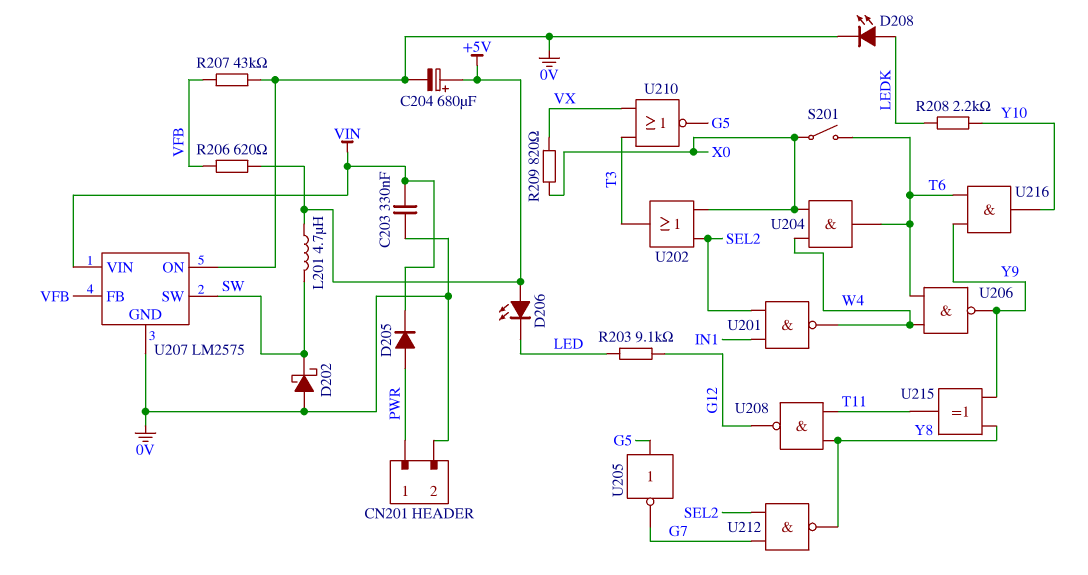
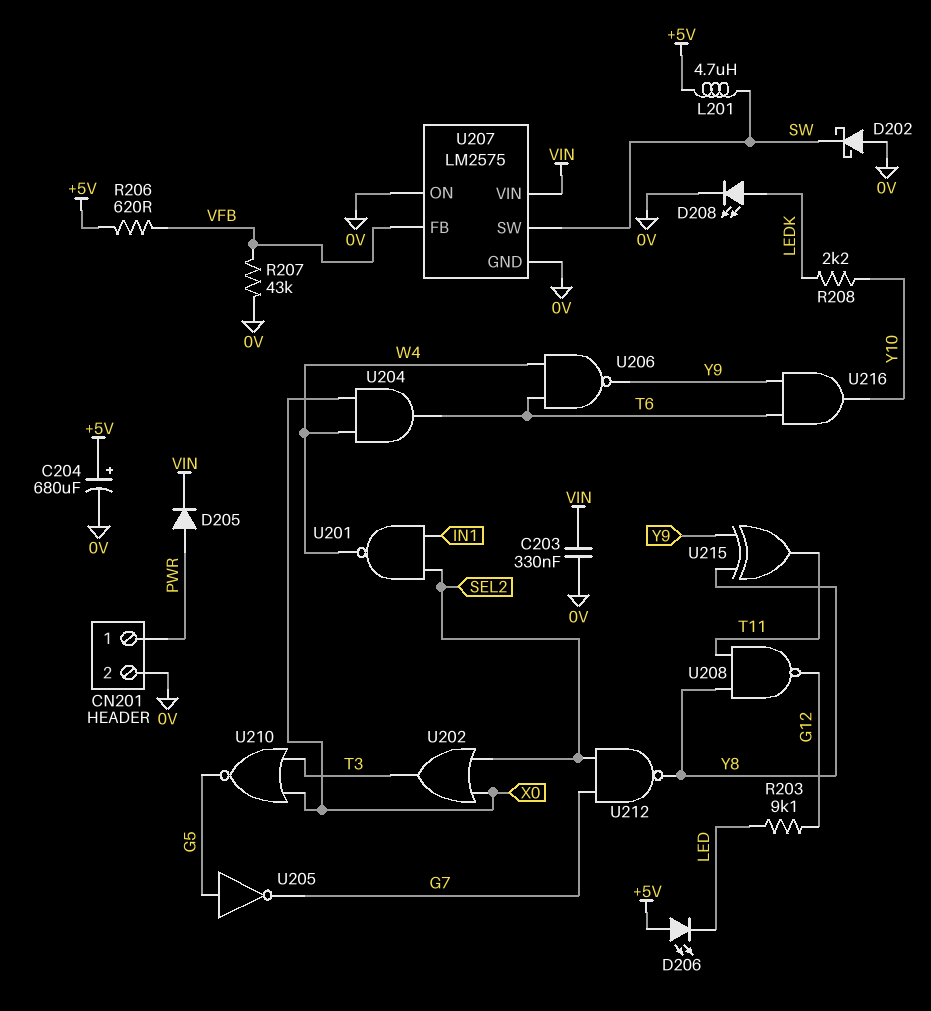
R209: 820 (VX, X0) -> none
S201: switch (T6, X0) -> none
U210: NOR (in T3, in VX, out G5) -> NOR (in T3, in X0, out G5)

